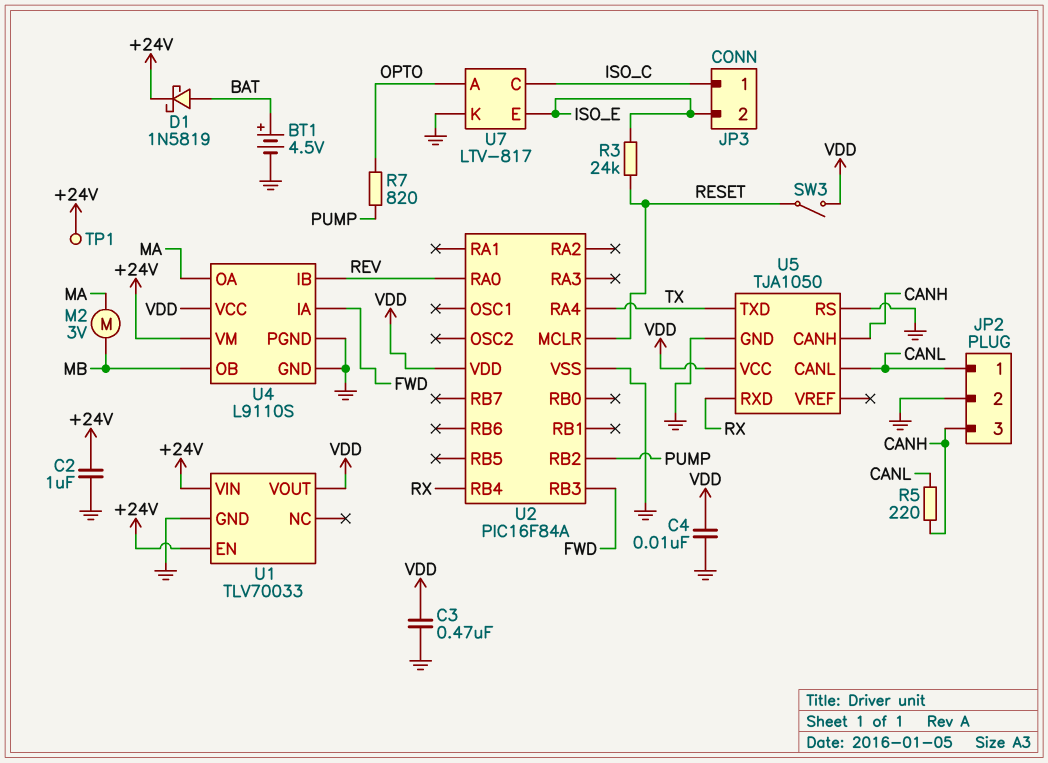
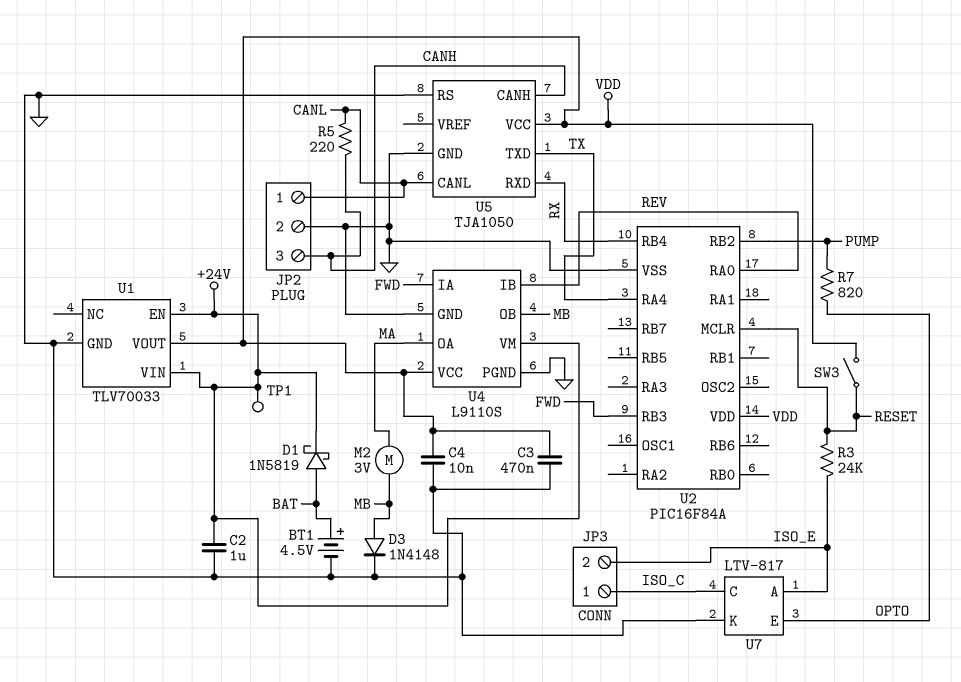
D3: none -> diode 1N4148 (A MB, K GND)
U7 pin A: OPTO -> ISO_E
U7 pin E: ISO_E -> OPTO

